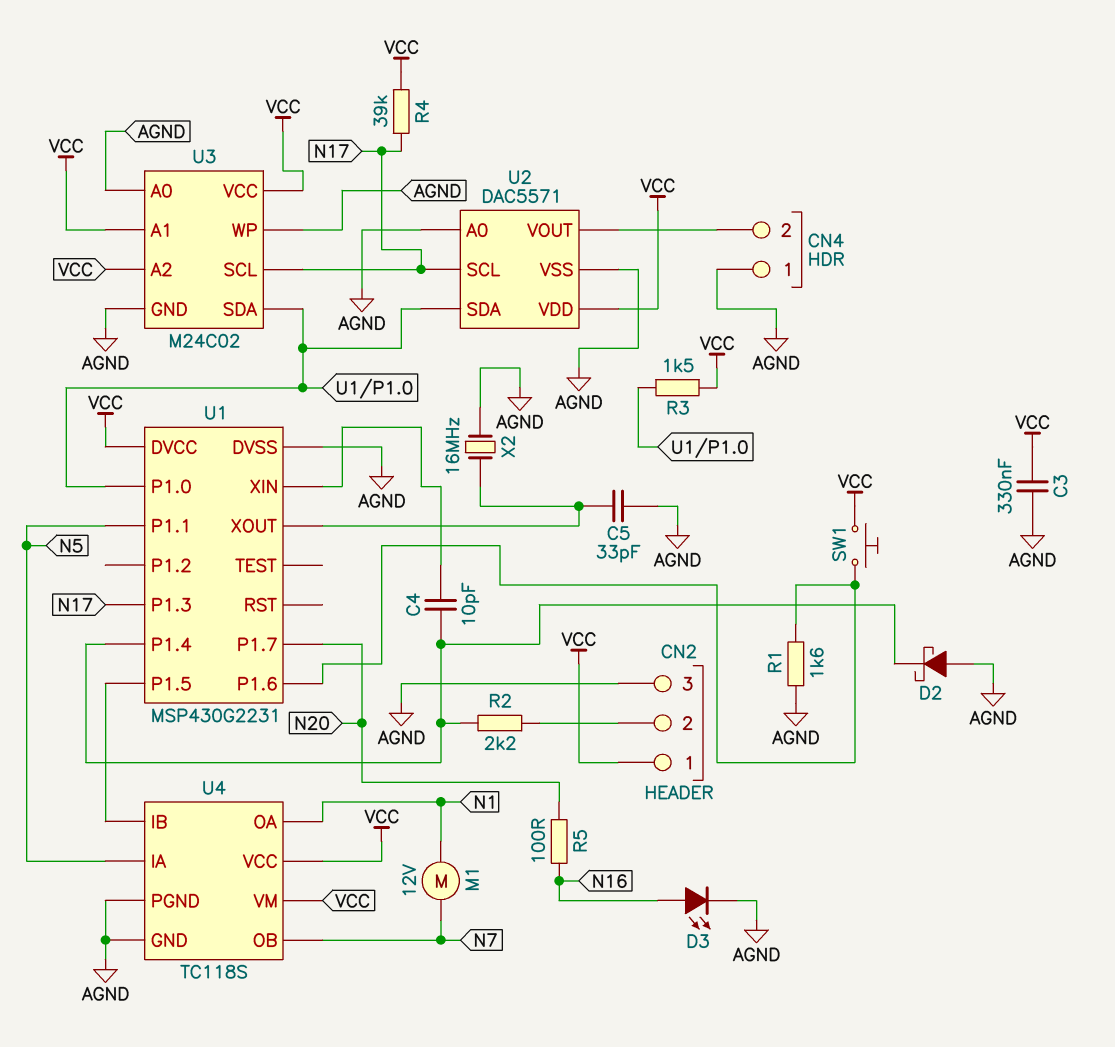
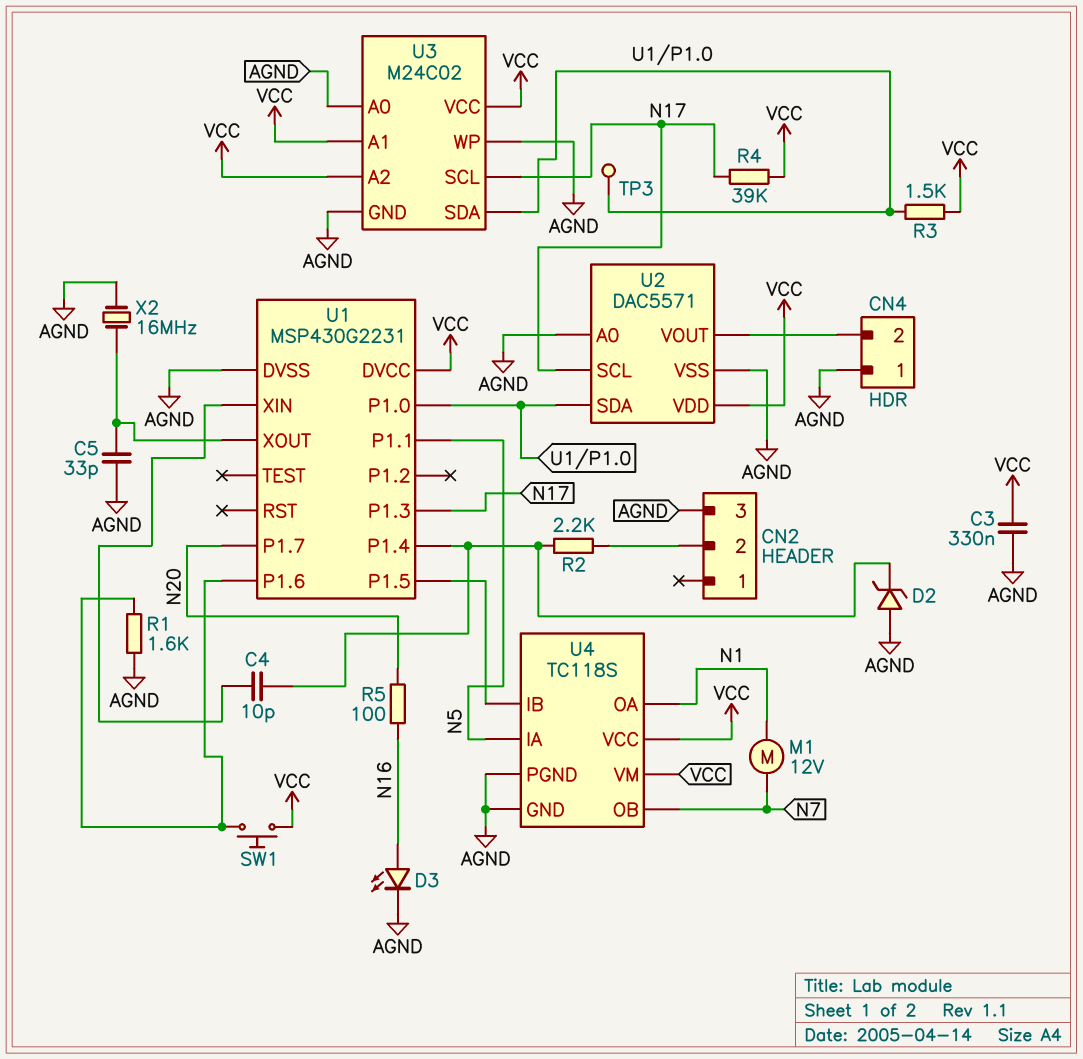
CN2 pin 1: VCC -> none
D2: schottky (A AGND, K U1/P1.4) -> zener (A AGND, K U1/P1.4)
TP3: none -> test point (U1/P1.0)

